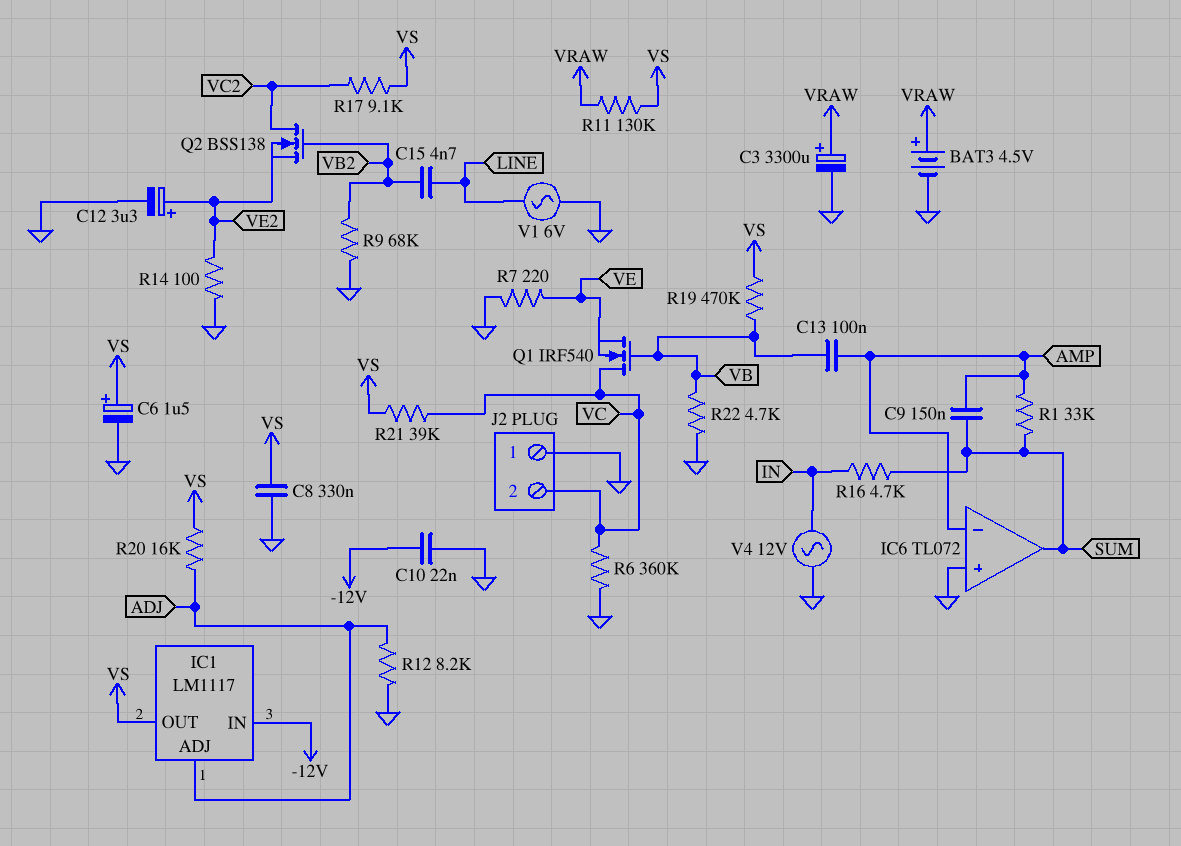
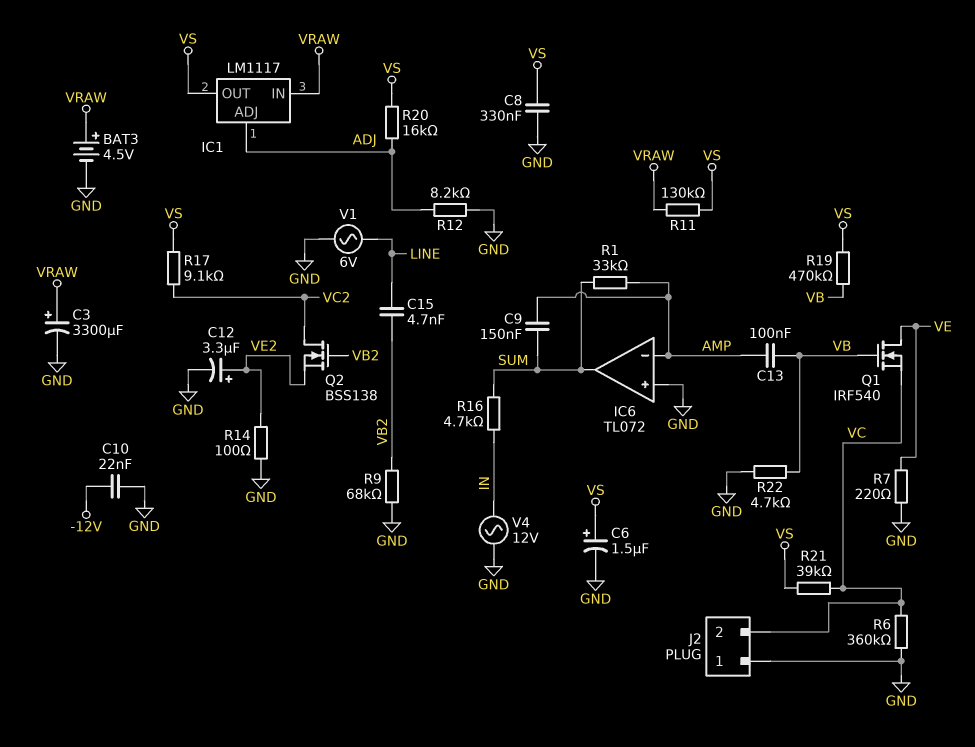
IC1 pin IN: -12V -> VRAW
Q1: NMOS IRF540 (G VB, D VC, S VE) -> NMOS IRF540 (G VB, D VE, S VC)

